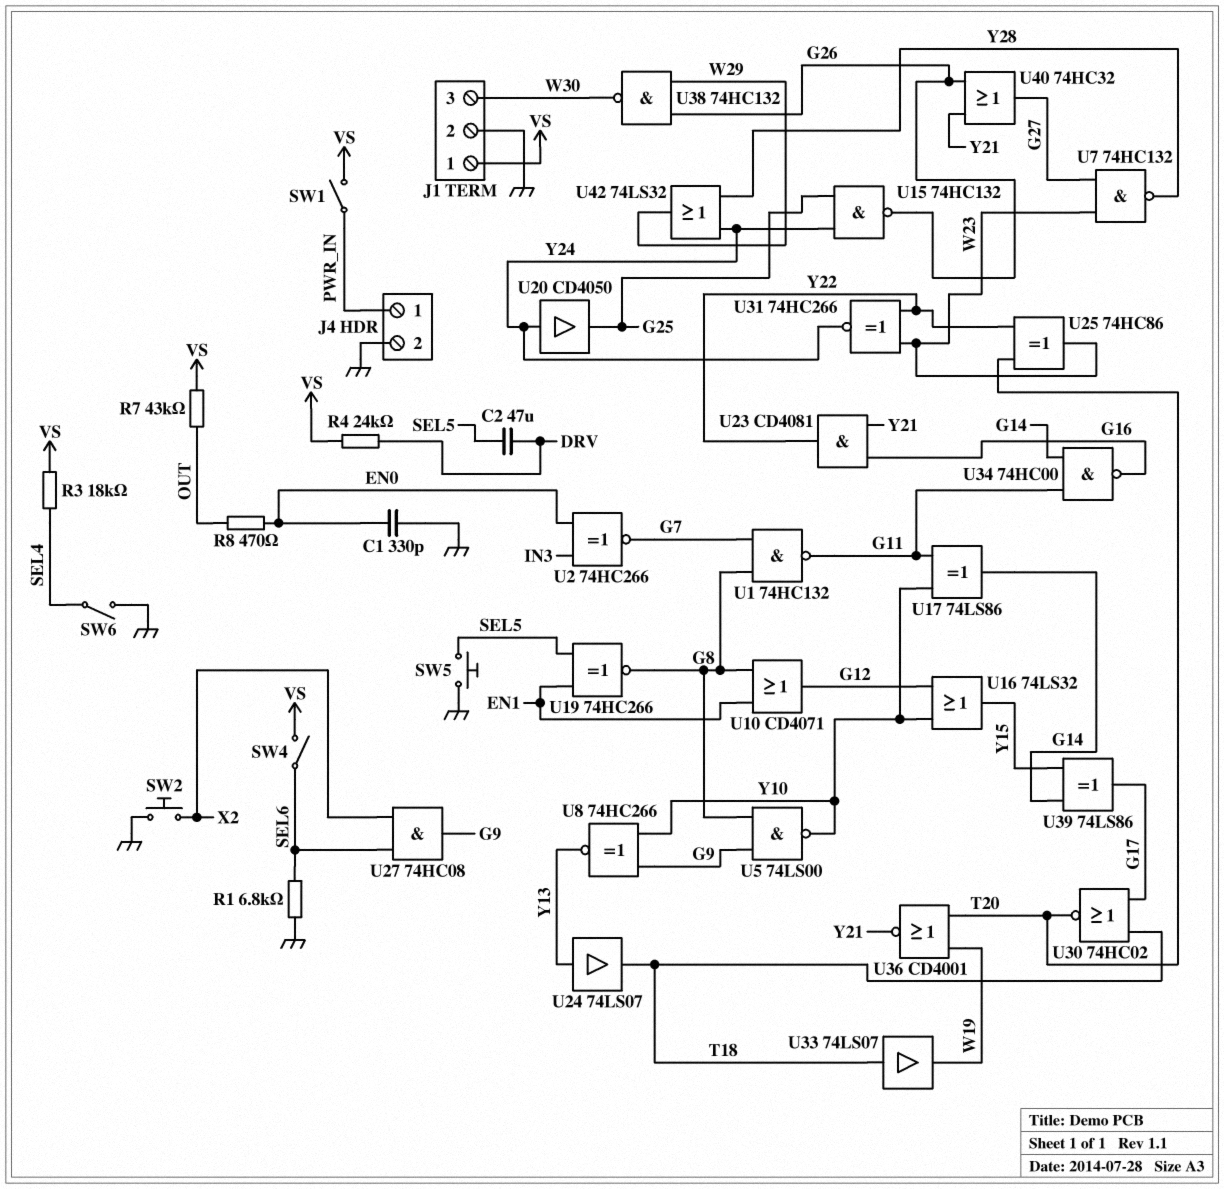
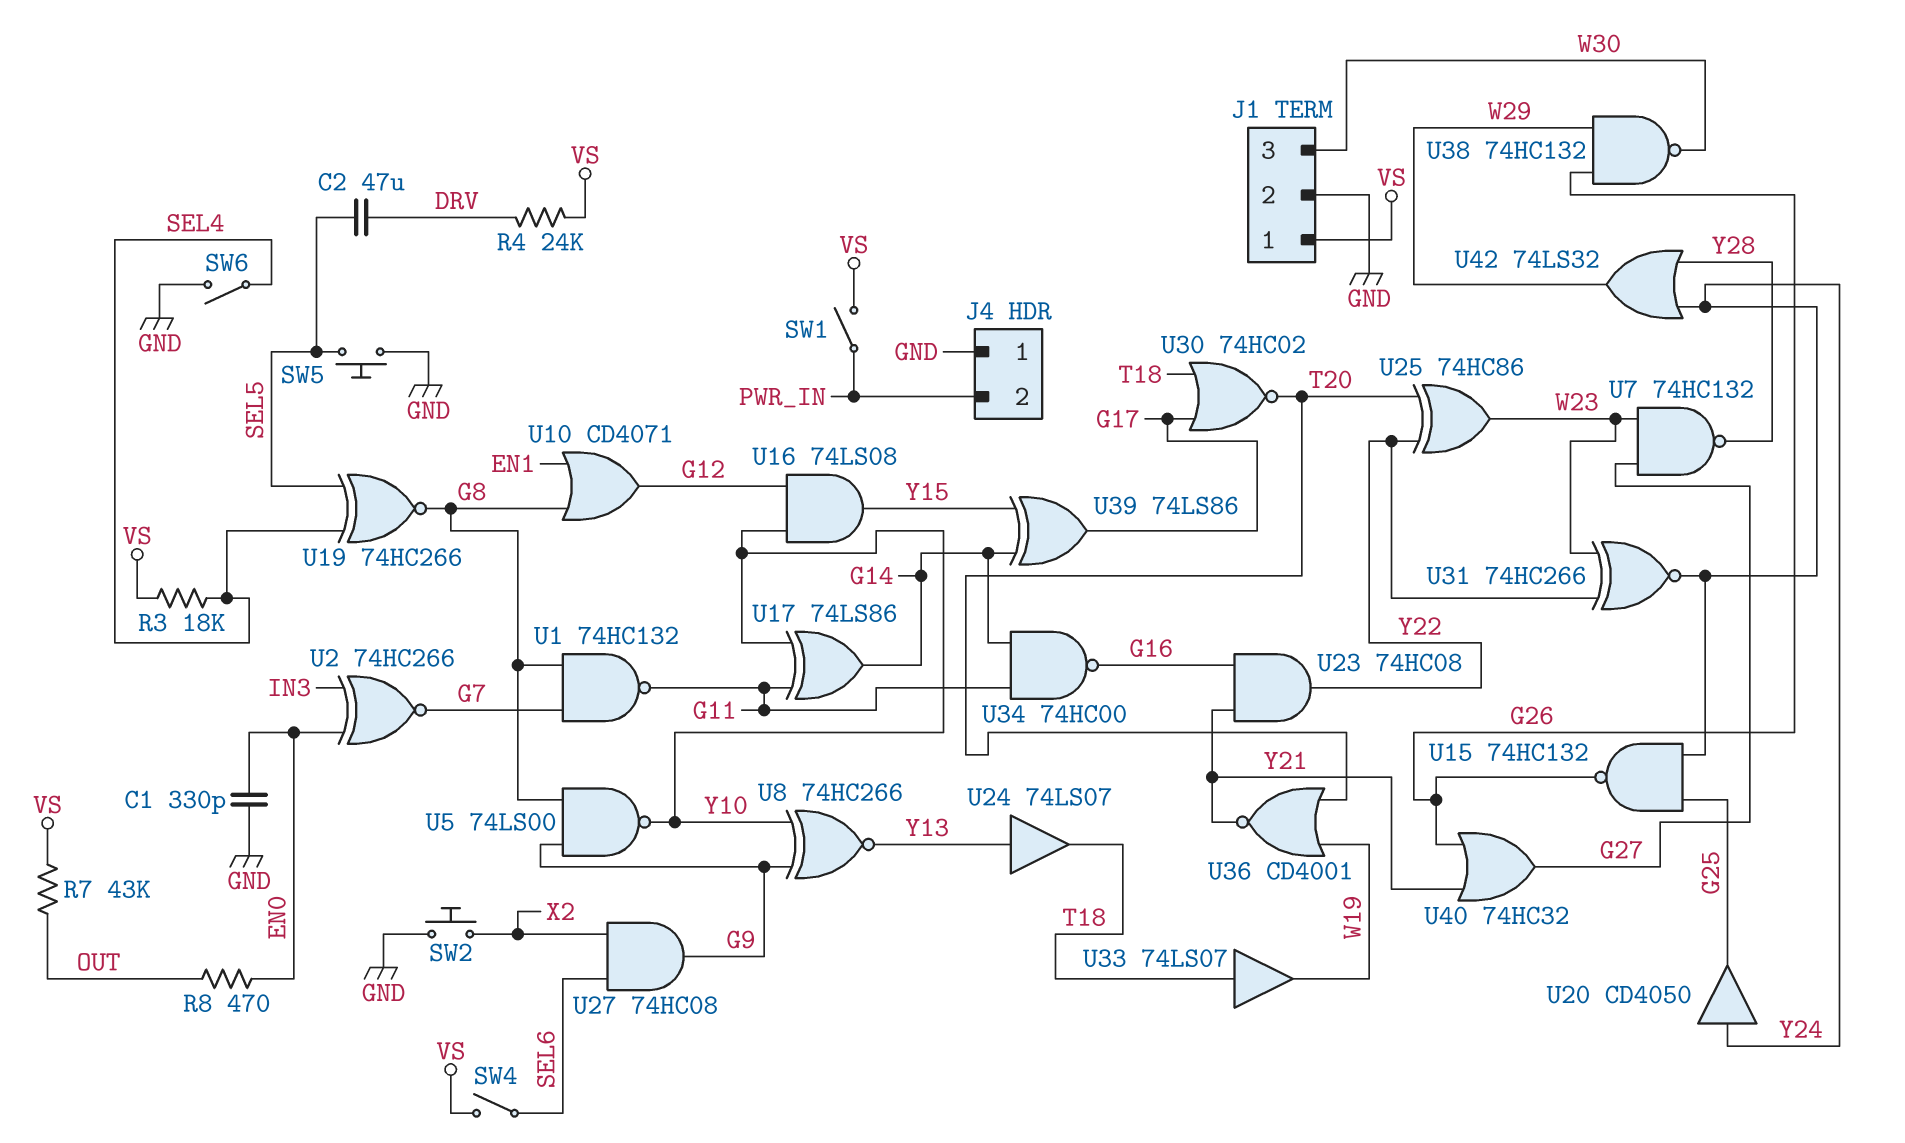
J4 pin 1: PWR_IN -> GND
J4 pin 2: GND -> PWR_IN
R1: 6.8k (GND, SEL6) -> none
U16: OR 74LS32 (in G12, in Y10, out Y15) -> AND 74LS08 (in G12, in Y10, out Y15)
U19: XNOR 74HC266 (in EN1, in SEL5, out G8) -> XNOR 74HC266 (in SEL4, in SEL5, out G8)
U23: AND CD4081 (in G16, in Y21, out Y22) -> AND 74HC08 (in G16, in Y21, out Y22)

